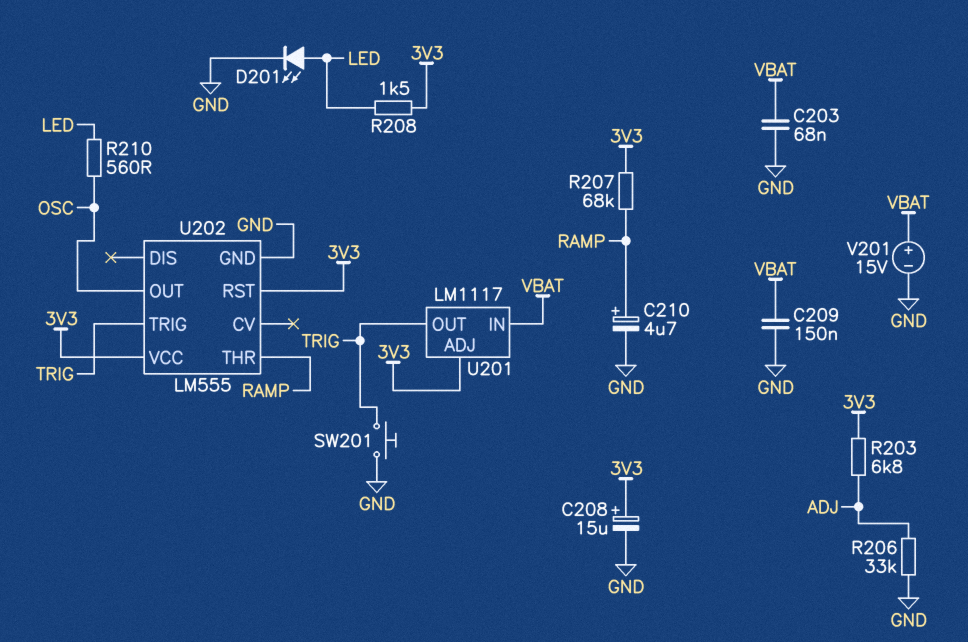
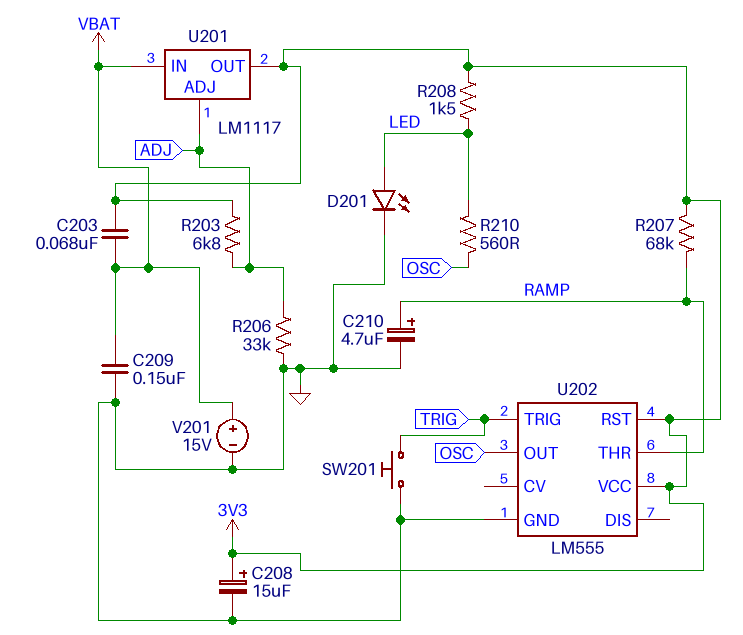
C203: 68nF (GND, VBAT) -> 68nF (3V3, VBAT)
U201 pin ADJ: 3V3 -> ADJ
U201 pin OUT: TRIG -> 3V3

